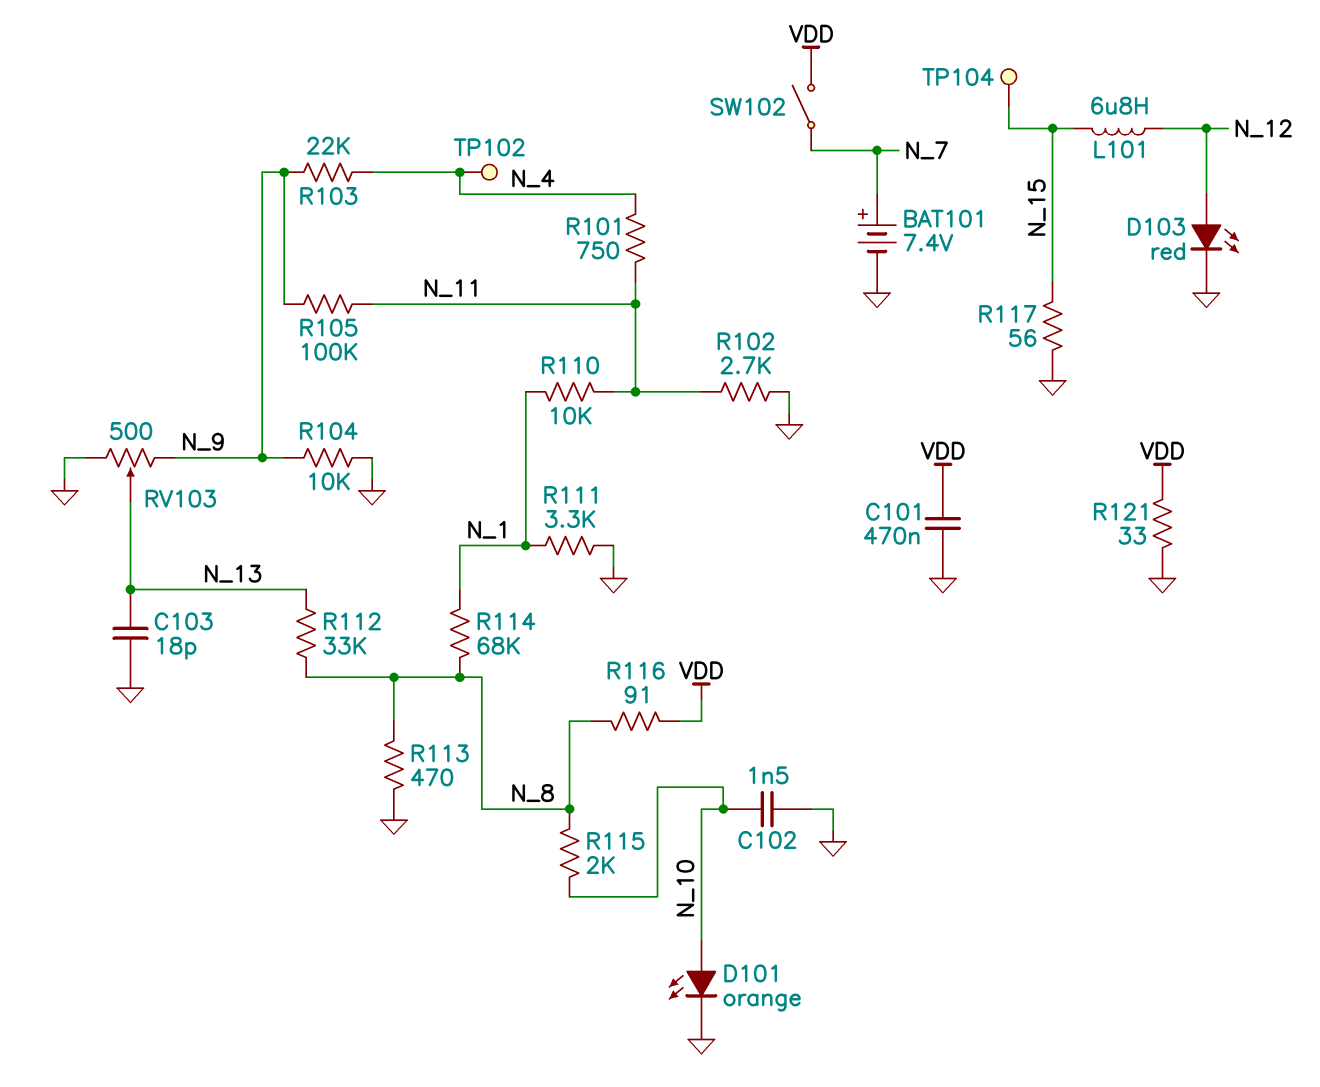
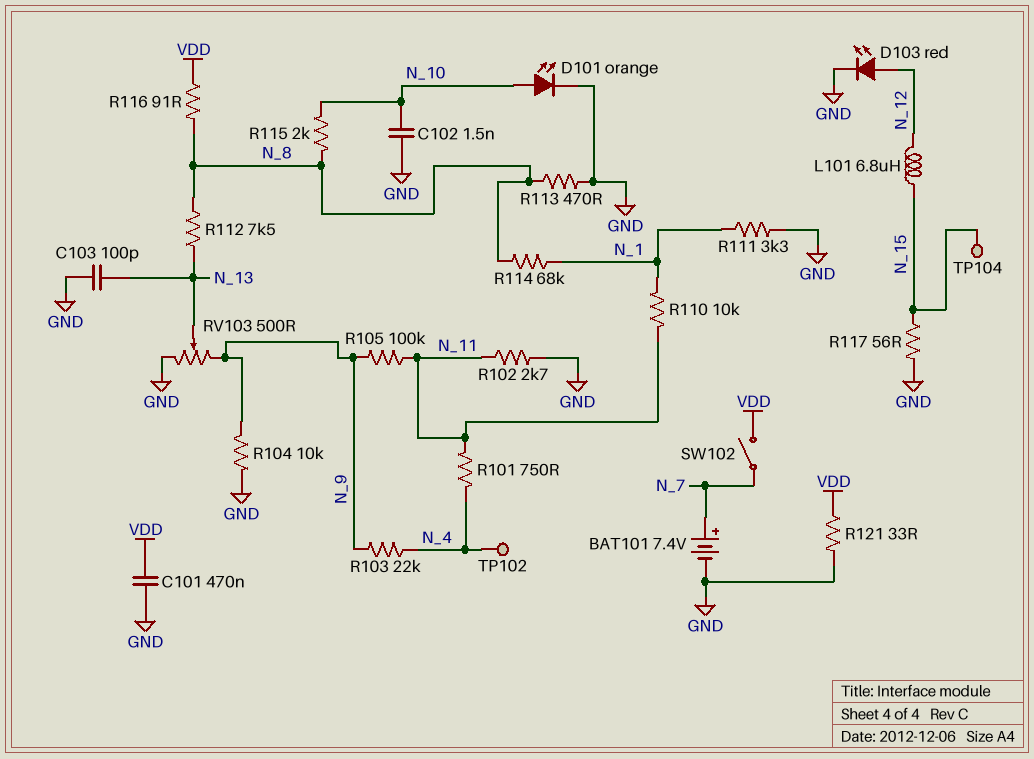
C103: 18pF (GND, N_13) -> 100pF (GND, N_13)
R112: 33k (N_8, N_13) -> 7.5k (N_8, N_13)

